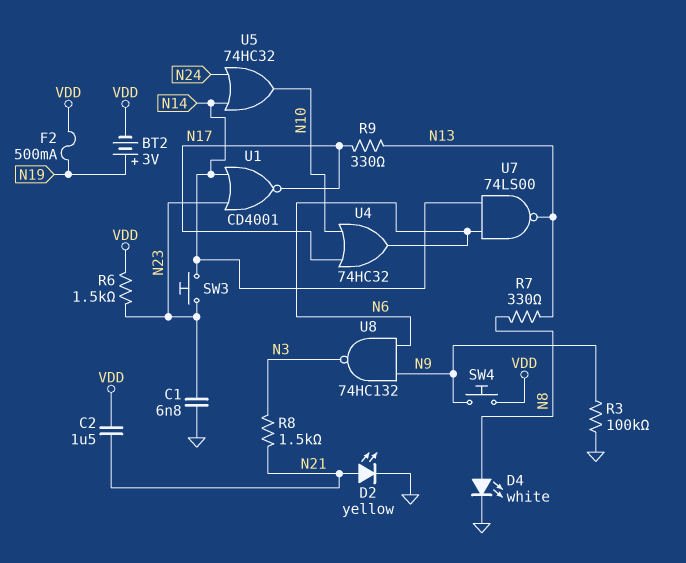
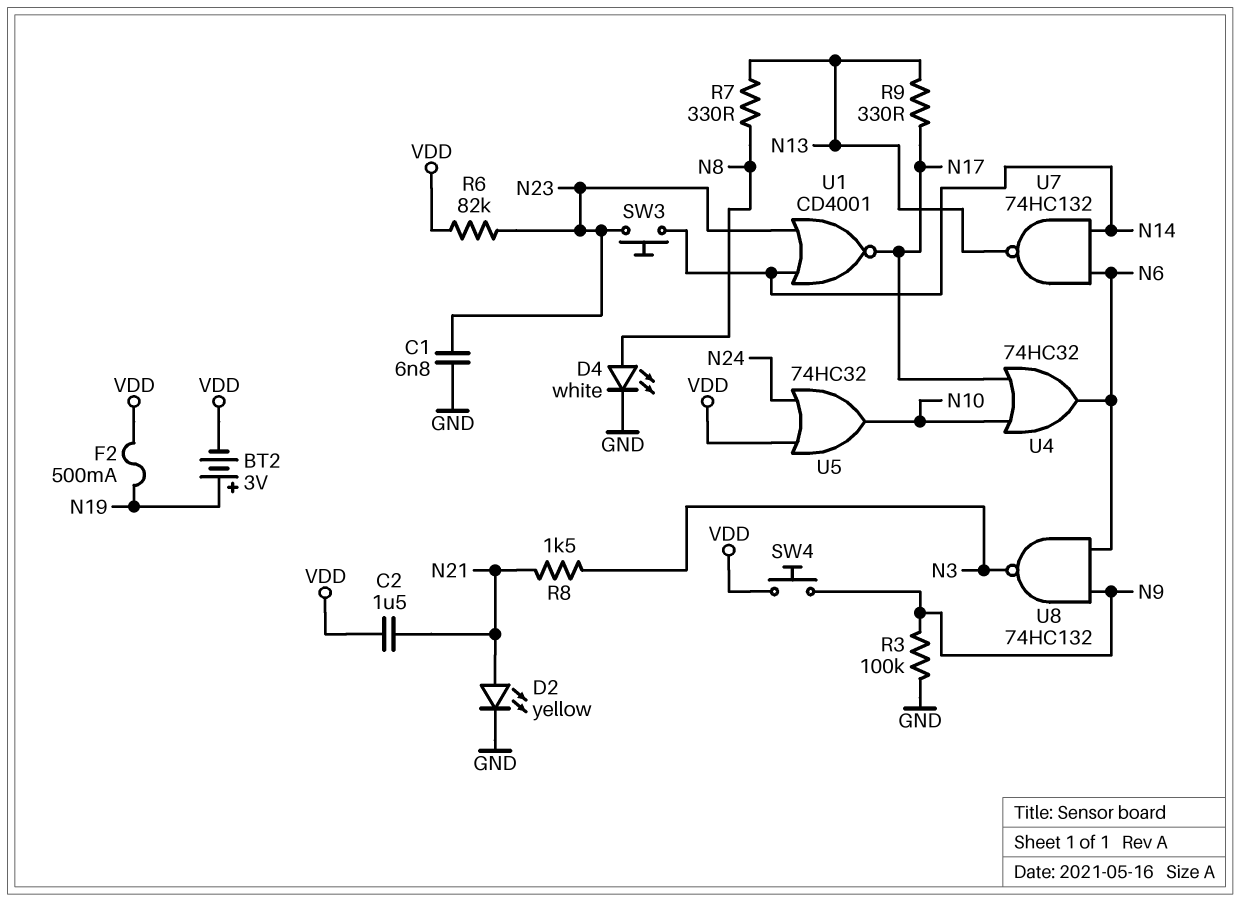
R6: 1.5k (N23, VDD) -> 82k (N23, VDD)
U5: OR 74HC32 (in N14, in N24, out N10) -> OR 74HC32 (in N24, in VDD, out N10)
U7: NAND 74LS00 (in N6, in N14, out N13) -> NAND 74HC132 (in N6, in N14, out N13)

